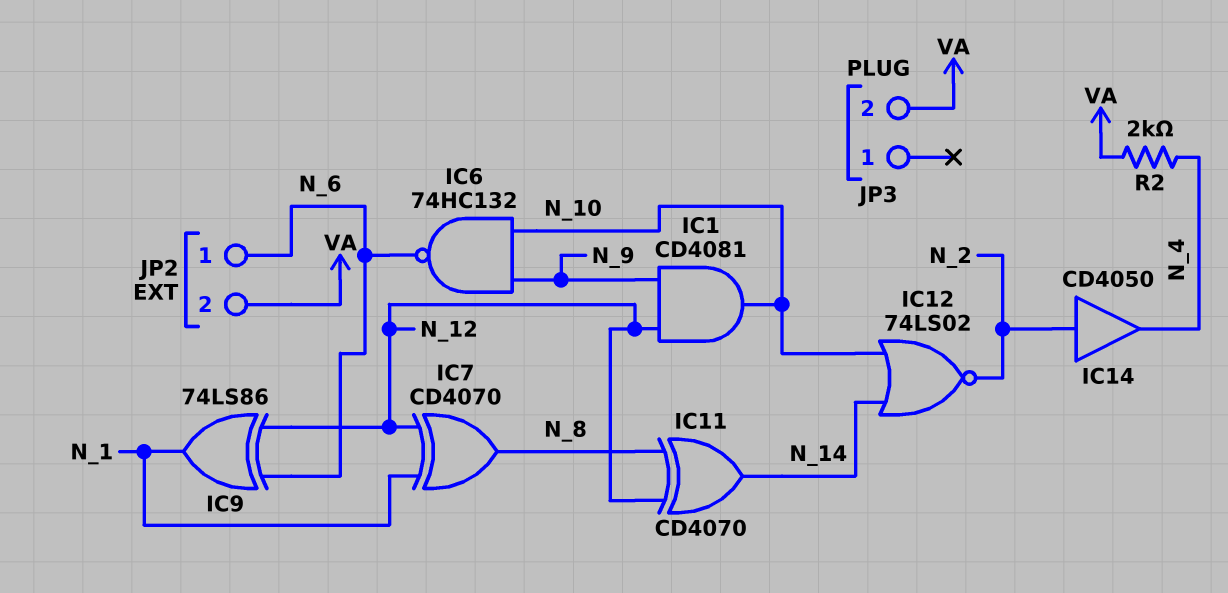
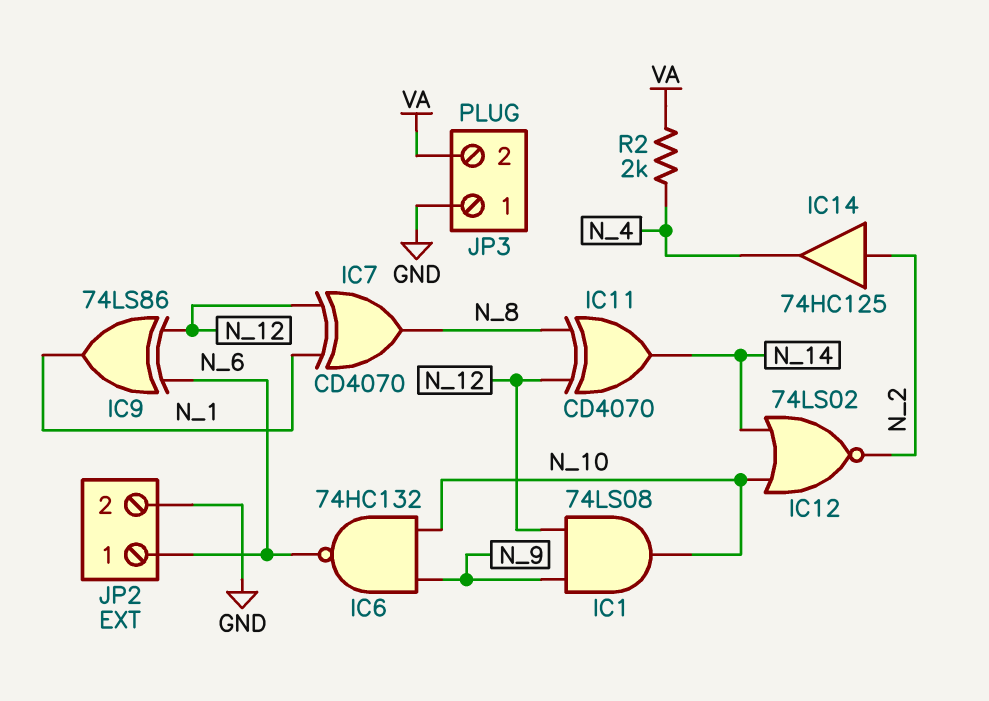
IC1: AND CD4081 (in N_9, in N_12, out N_10) -> AND 74LS08 (in N_9, in N_12, out N_10)
IC14: buffer CD4050 (in N_2, out N_4) -> buffer 74HC125 (in N_2, out N_4)
JP2 pin 2: VA -> GND
JP3 pin 1: none -> GND

